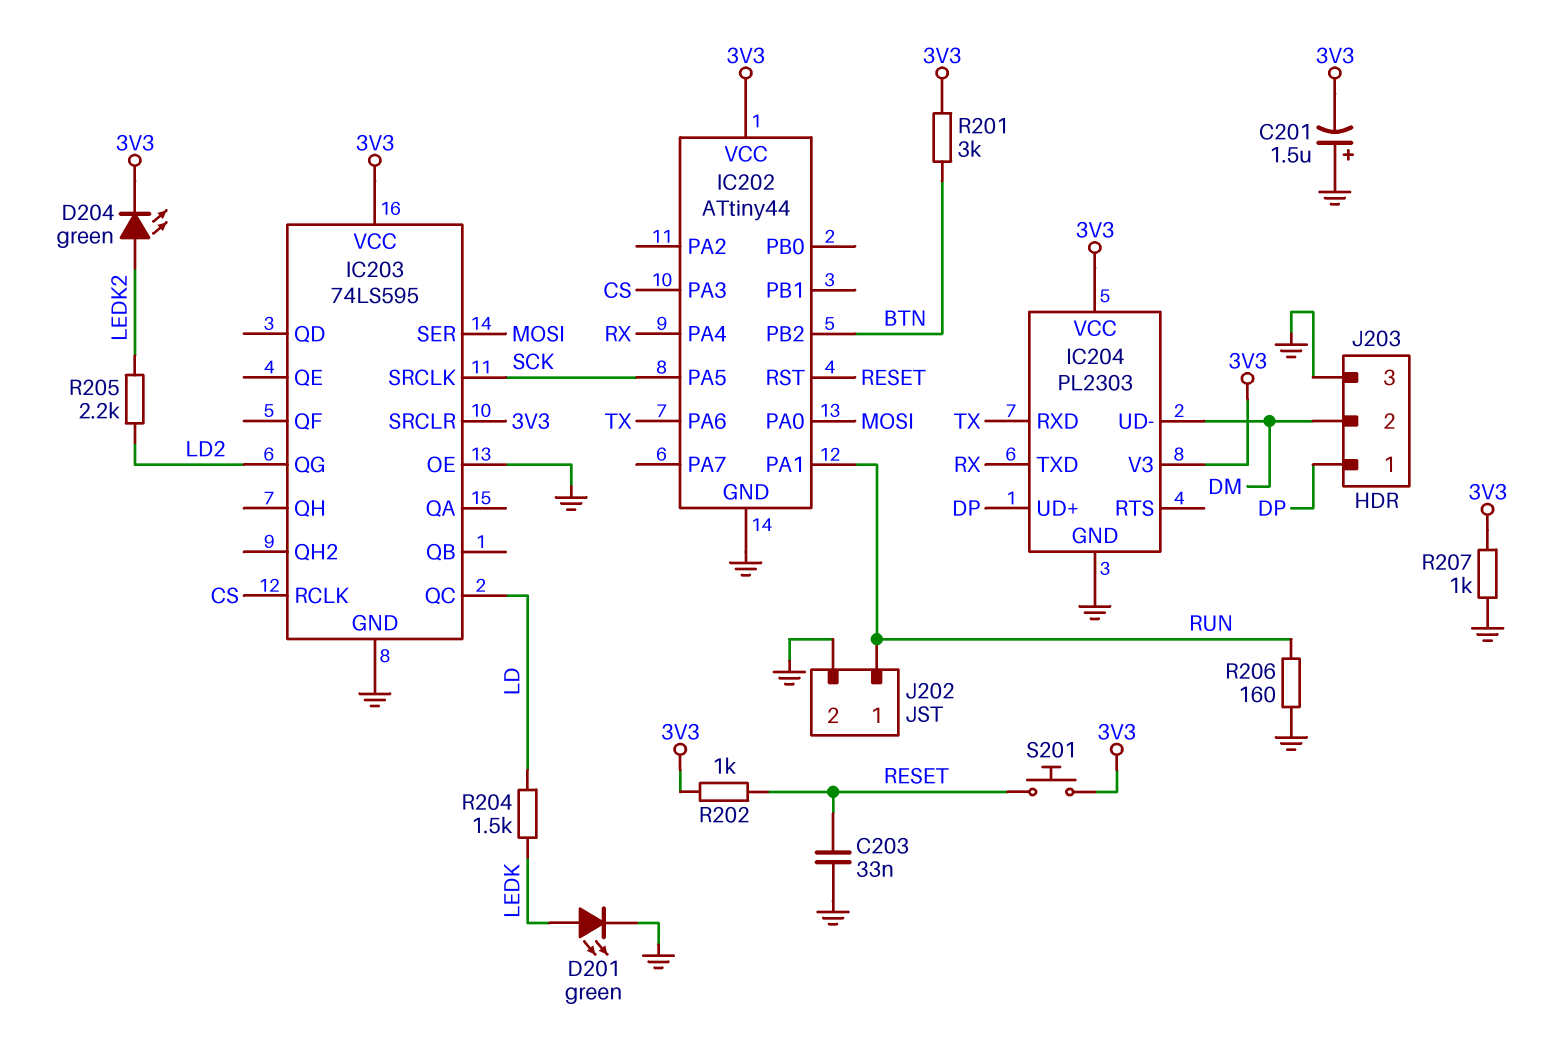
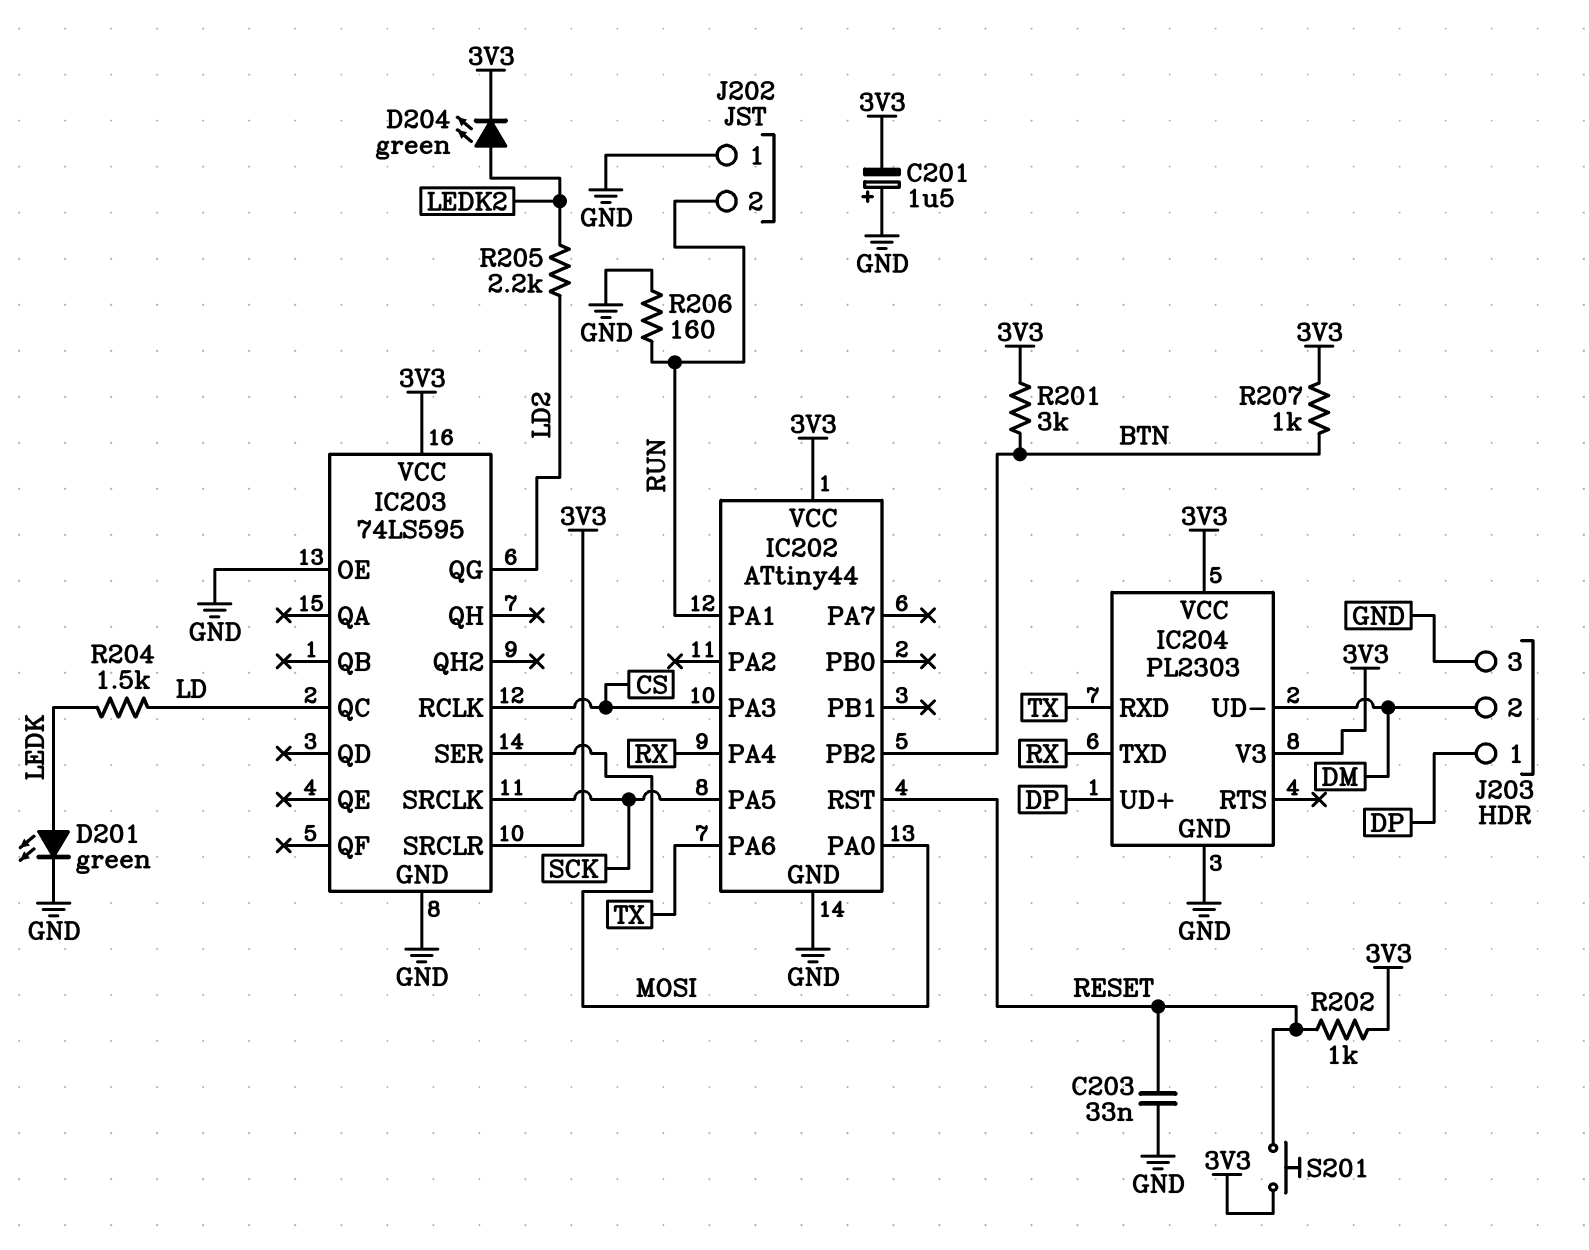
J202 pin 1: RUN -> GND
J202 pin 2: GND -> RUN
R207: 1k (3V3, GND) -> 1k (3V3, BTN)

